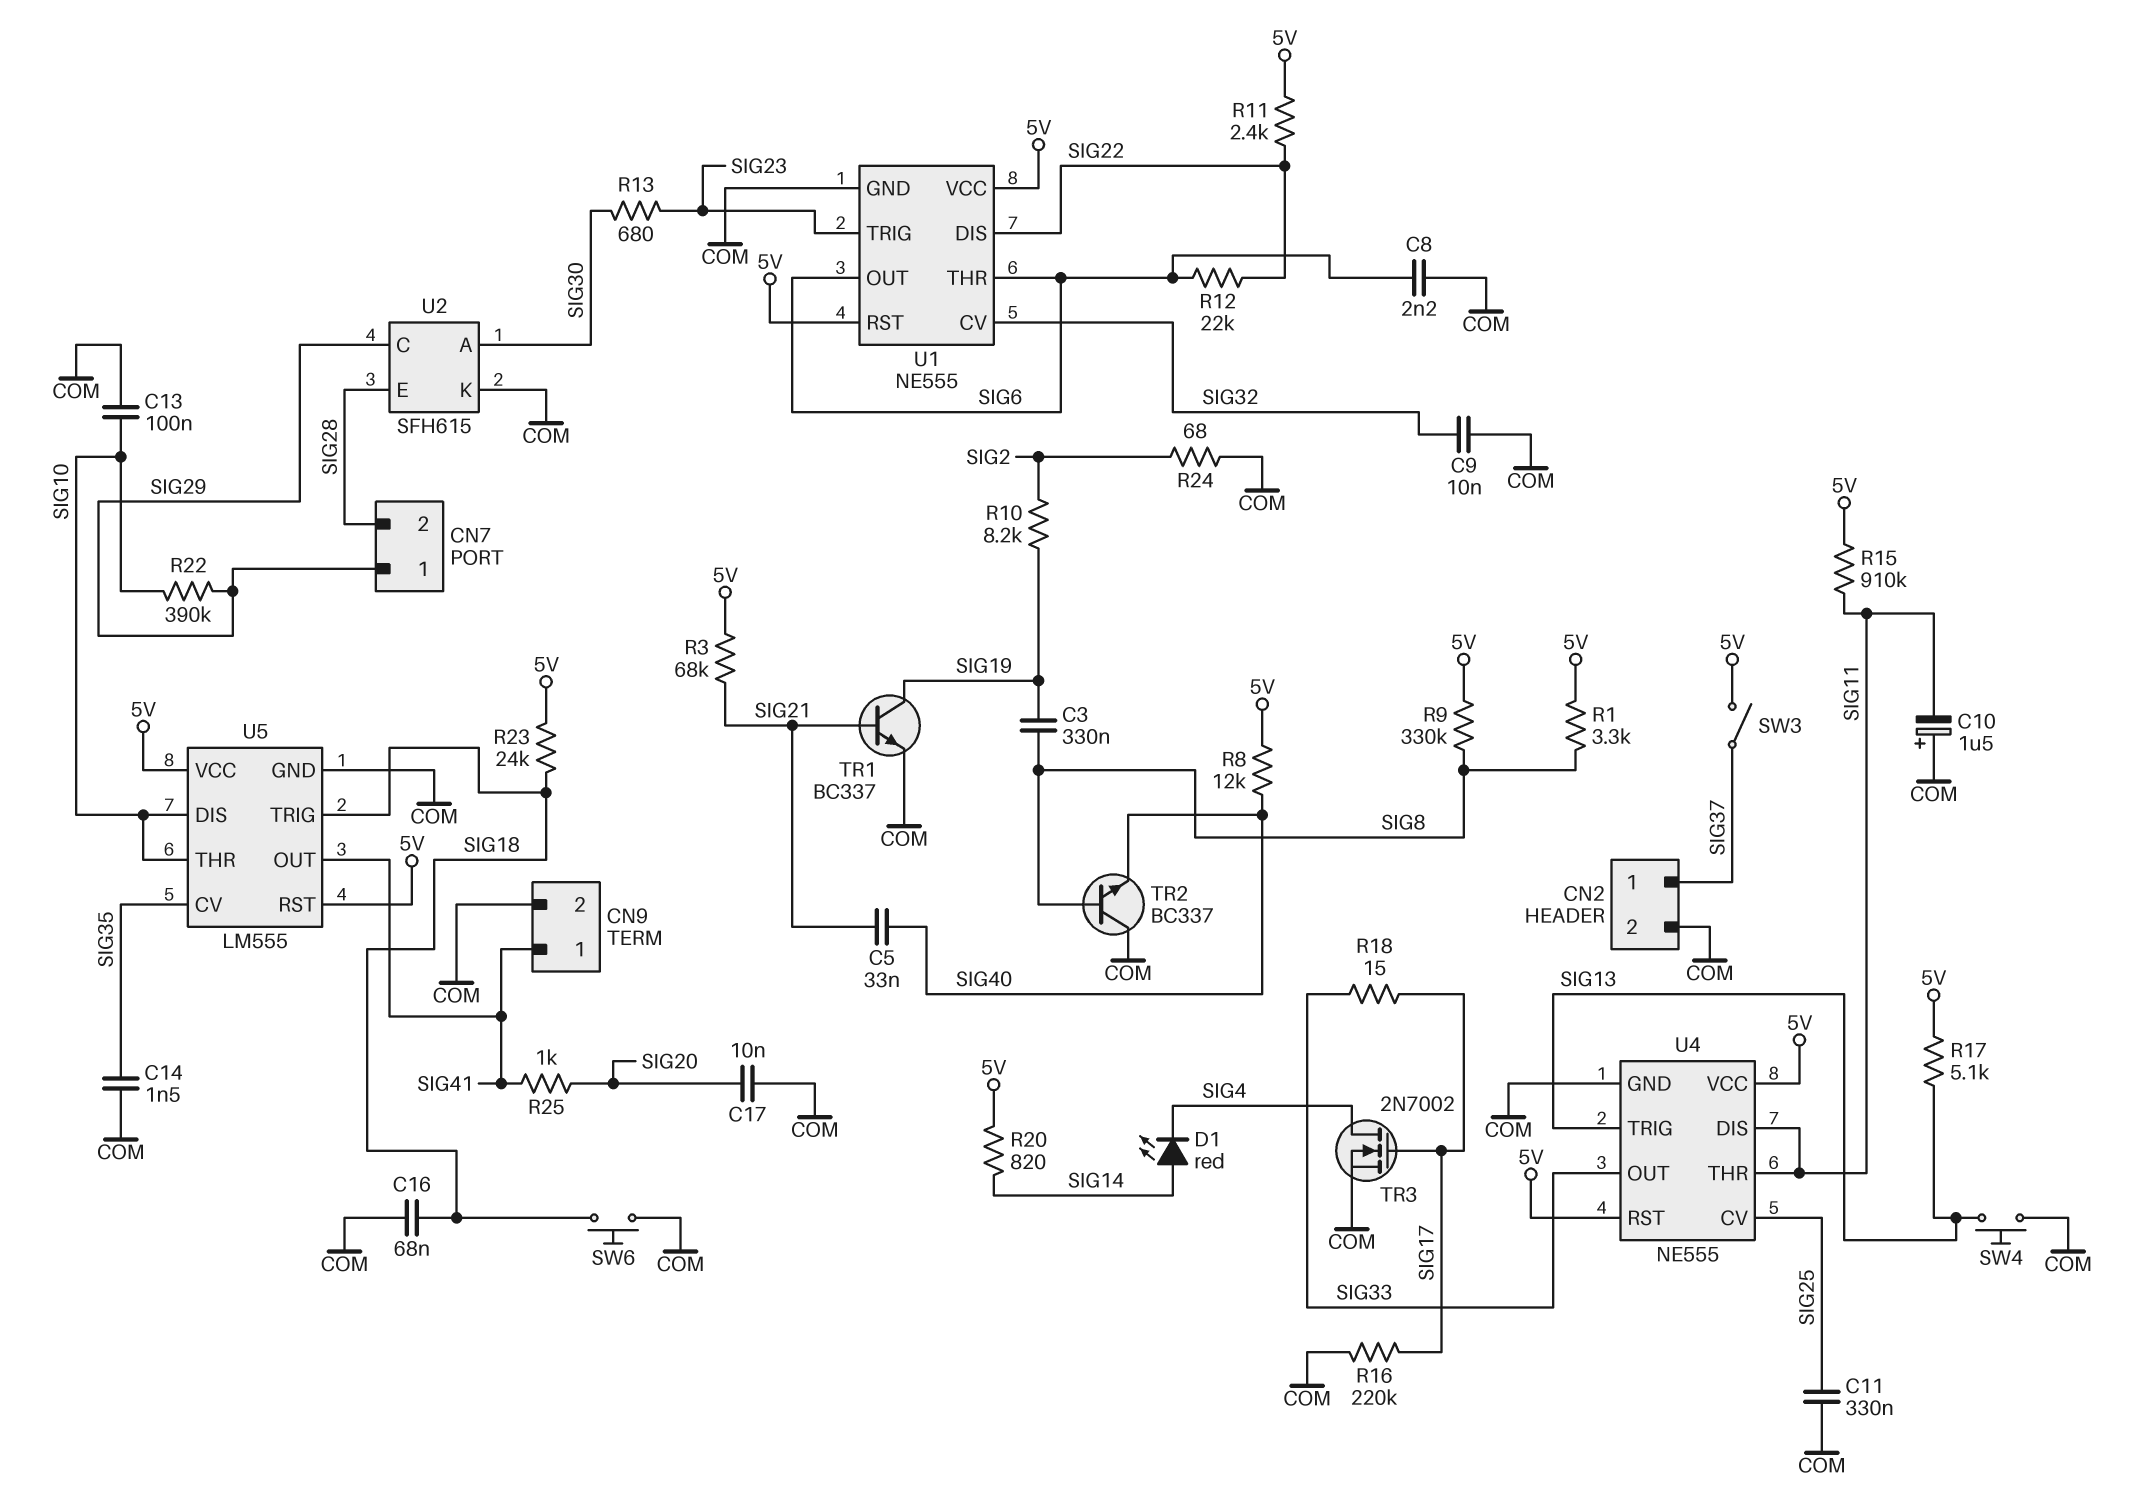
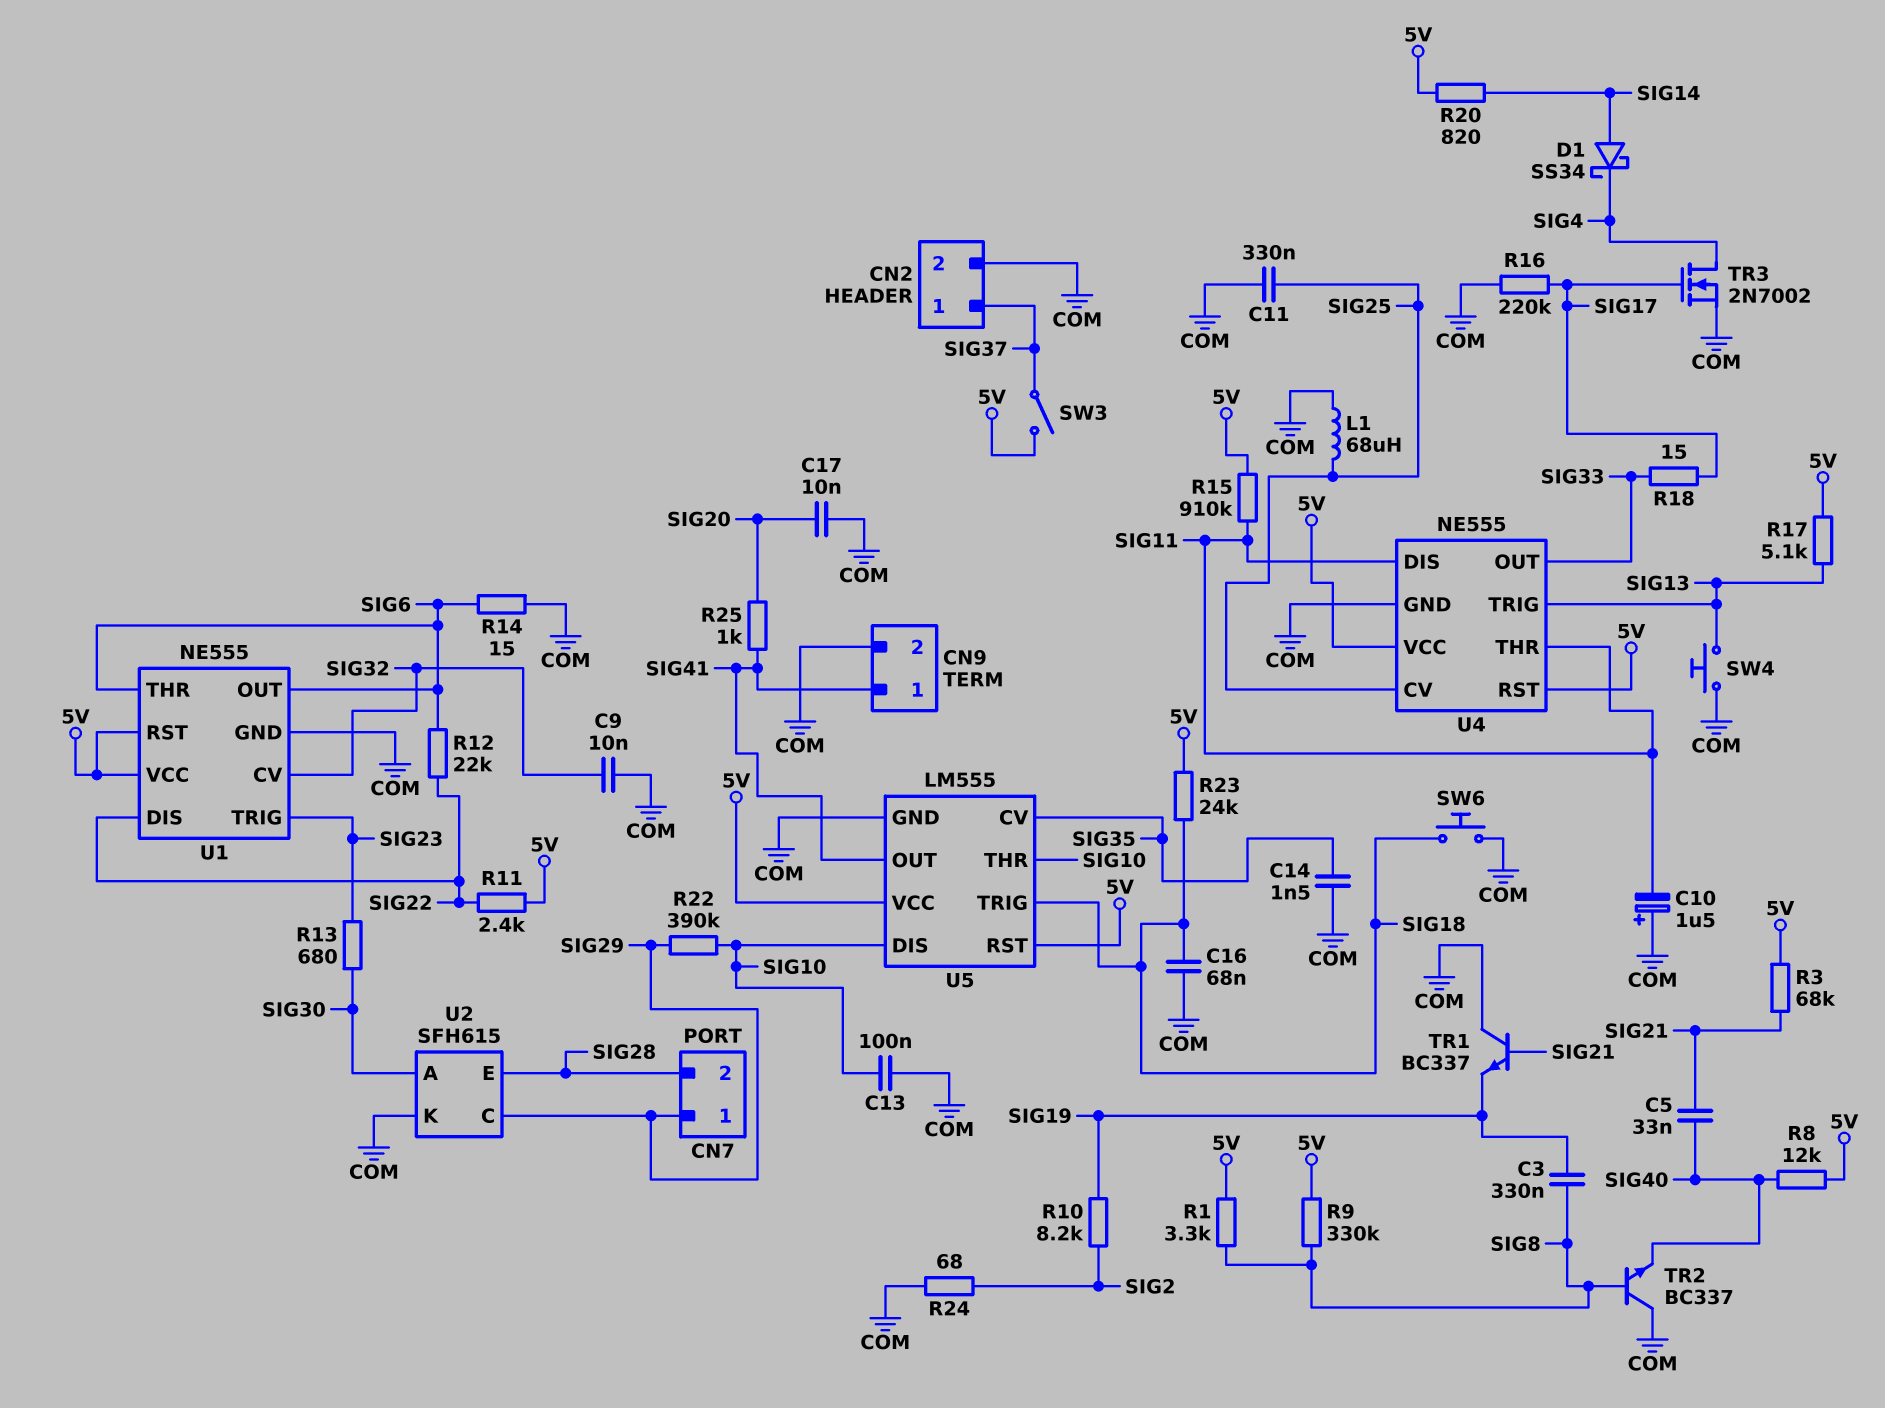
C8: 2.2nF (COM, SIG6) -> none
D1: LED red (A SIG14, K SIG4) -> schottky SS34 (A SIG14, K SIG4)
L1: none -> 68uH (COM, SIG25)
R14: none -> 15 (COM, SIG6)
TR1: NPN BC337 (B SIG21, C SIG19, E COM) -> NPN BC337 (B SIG21, C COM, E SIG19)

